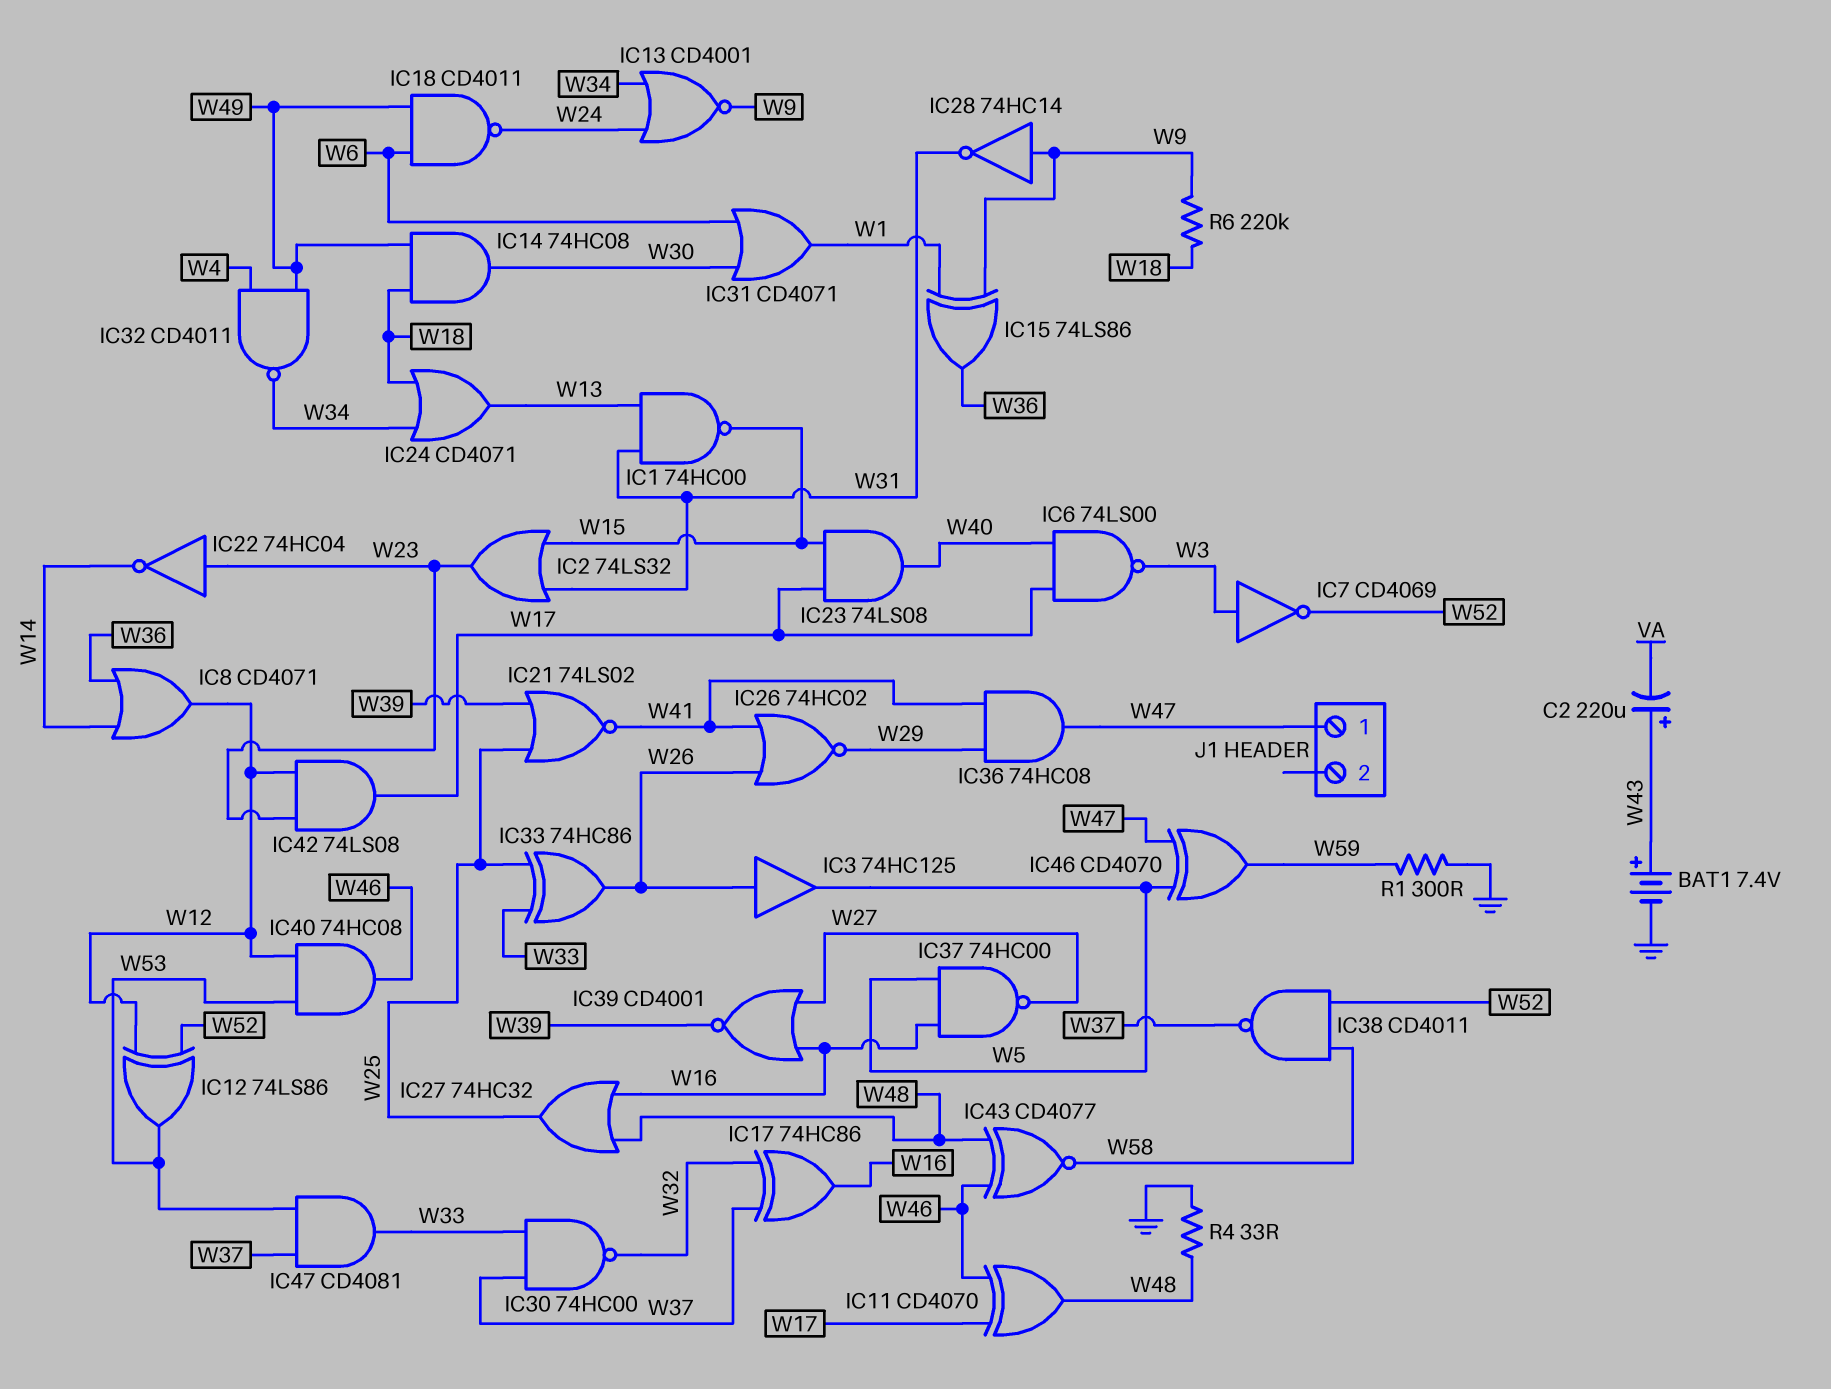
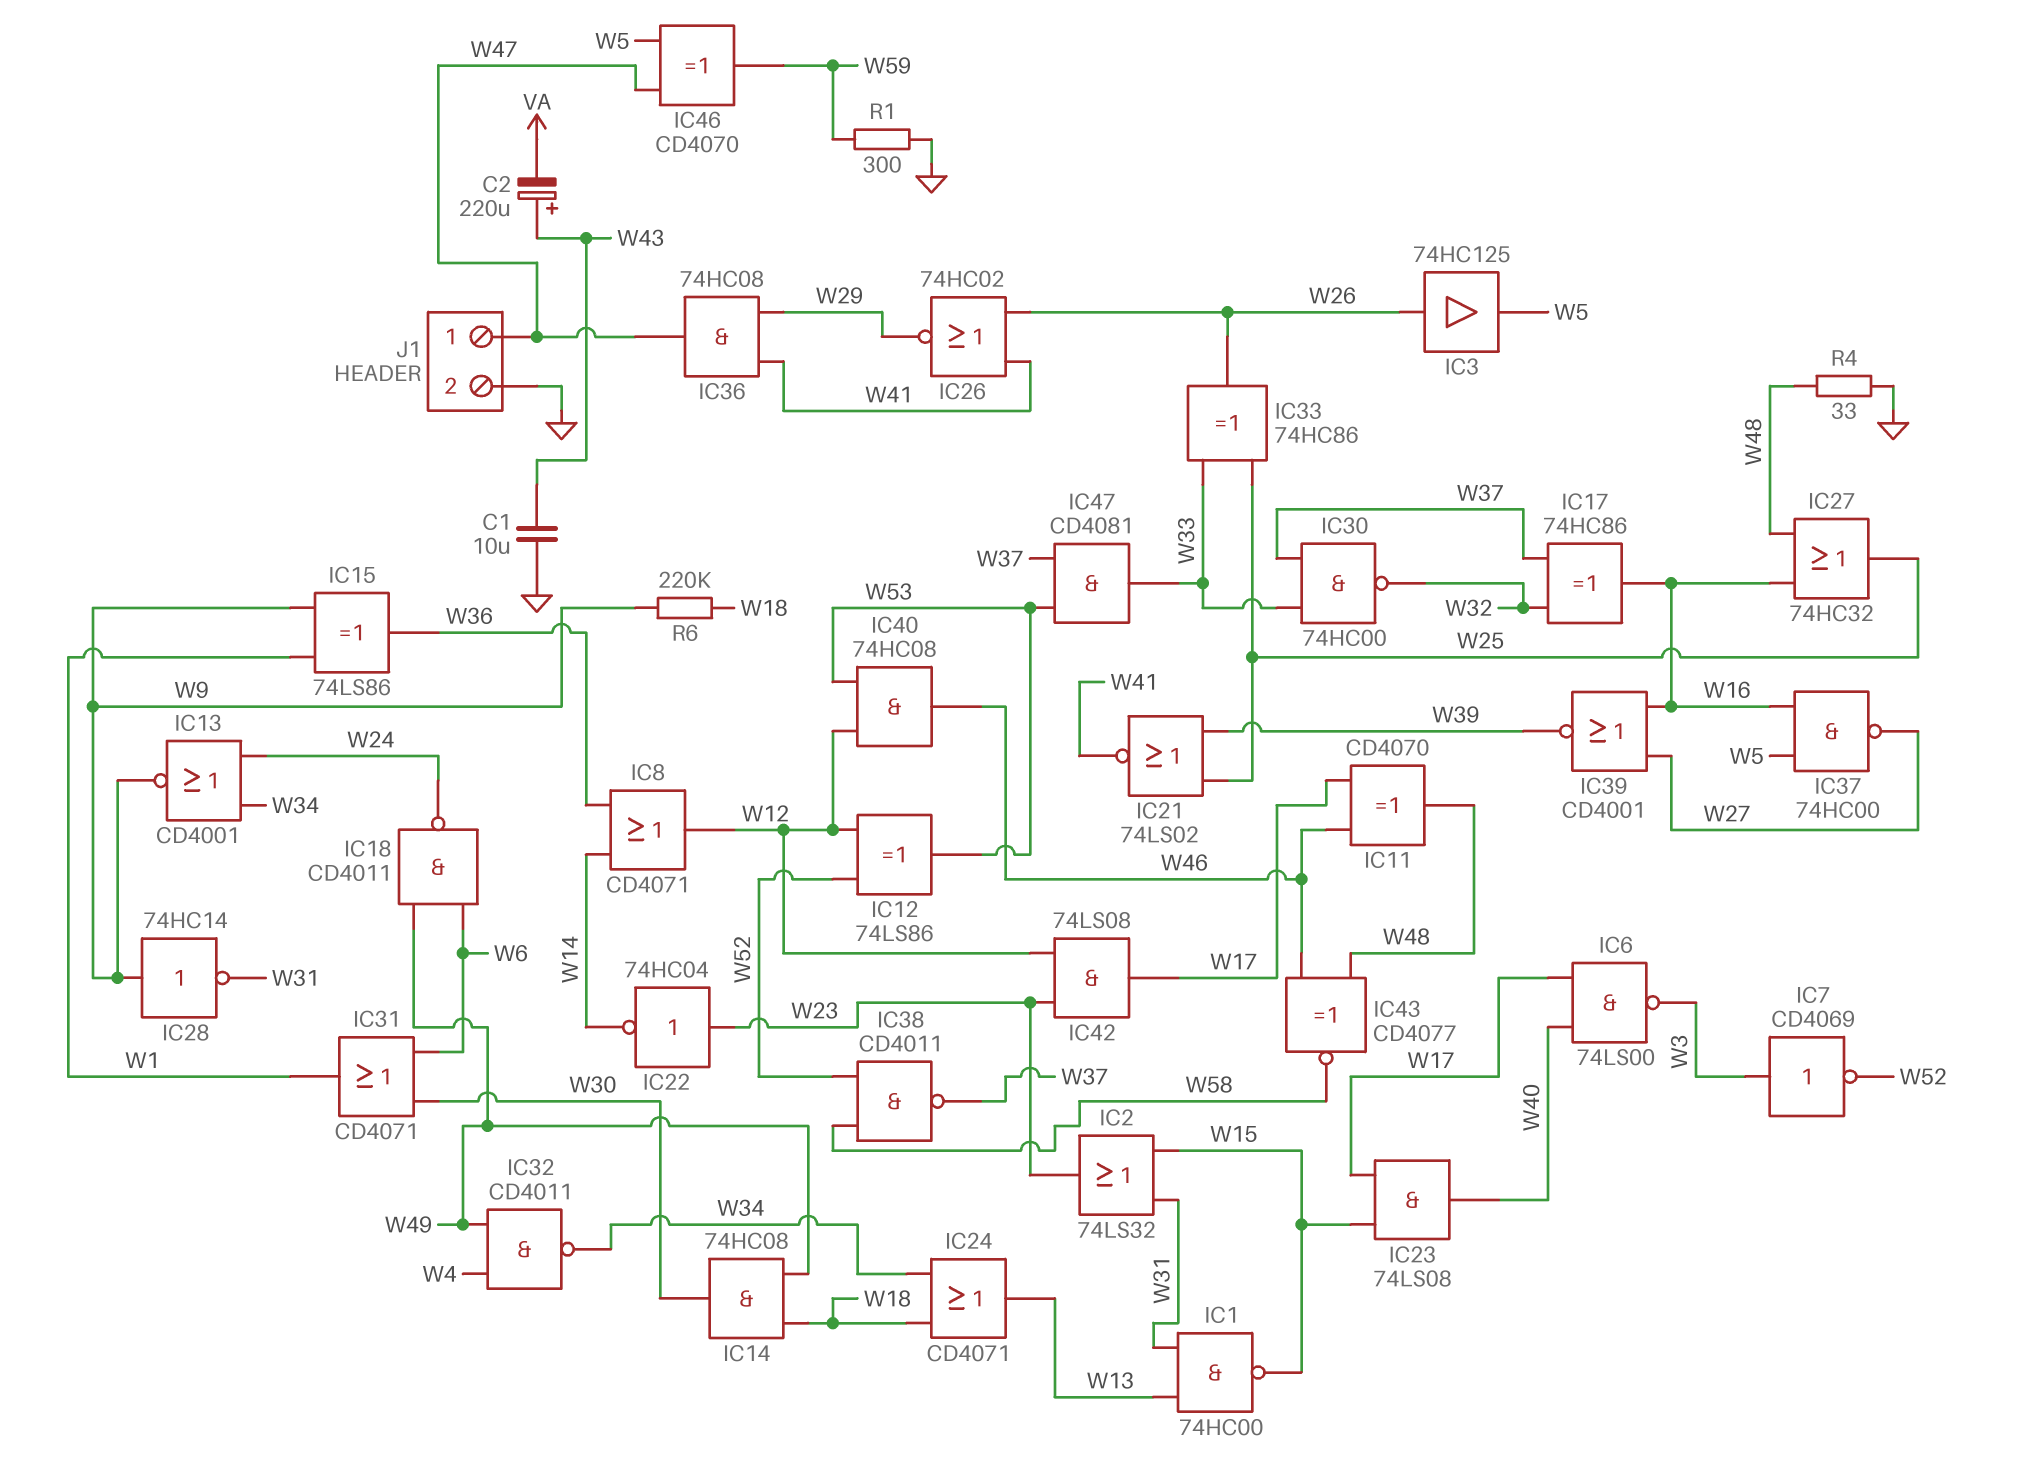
BAT1: 7.4V (plus W43, minus GND) -> none
C1: none -> 10uF (GND, W43)
J1 pin 2: none -> GND

